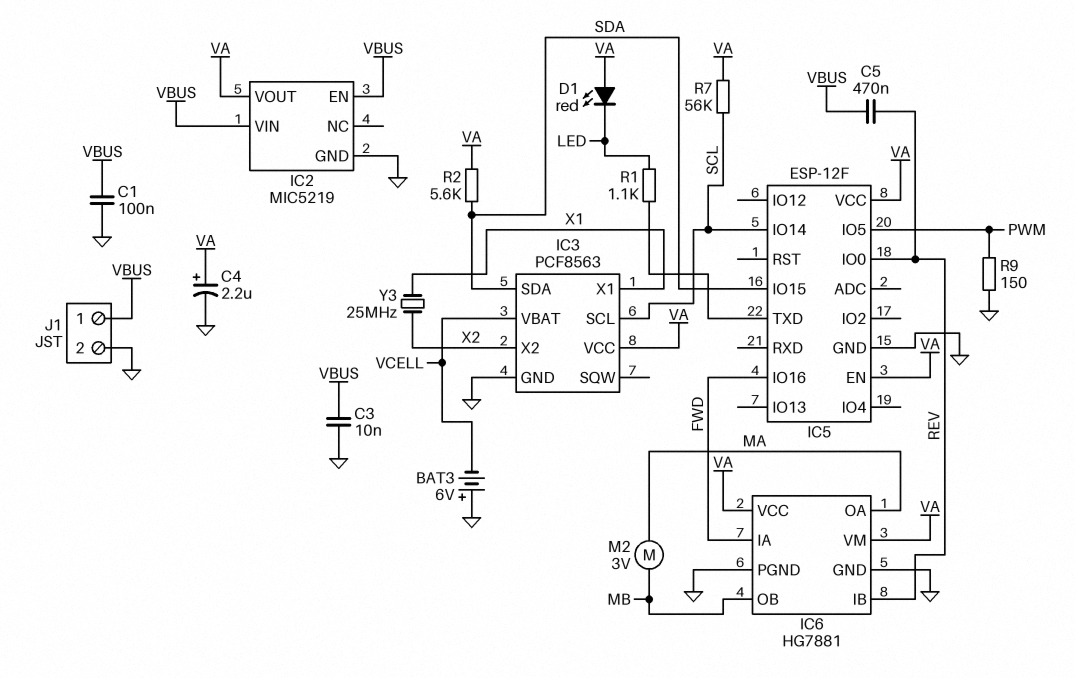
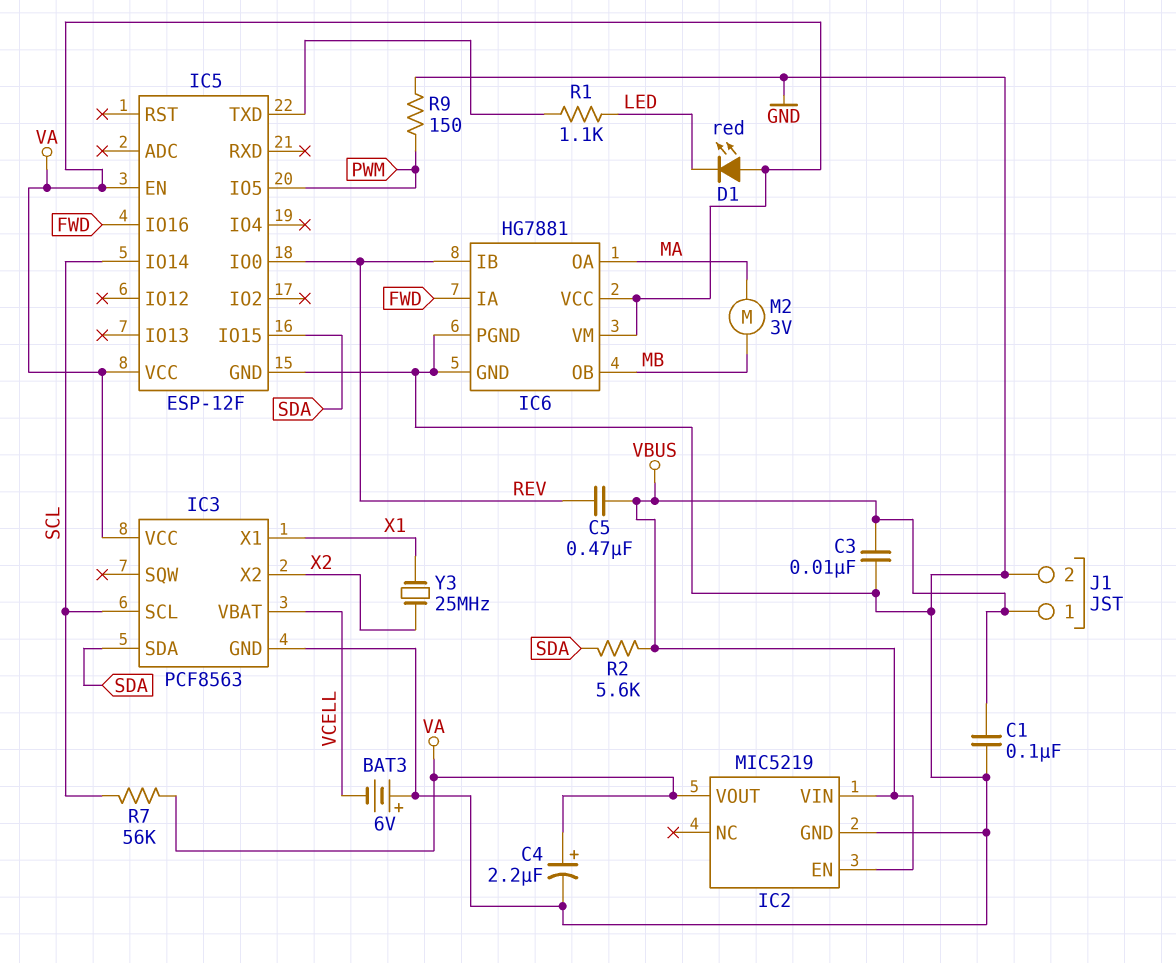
R2: 5.6k (SDA, VA) -> 5.6k (SDA, VBUS)

